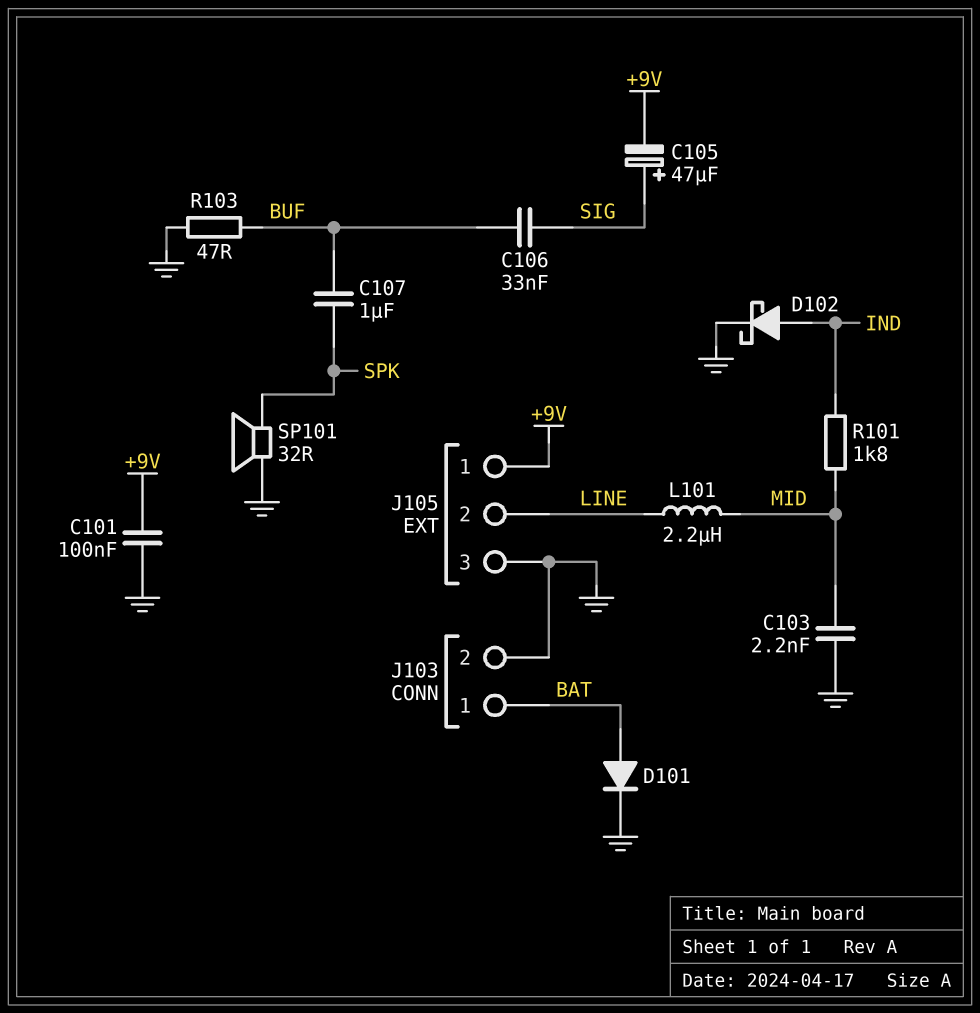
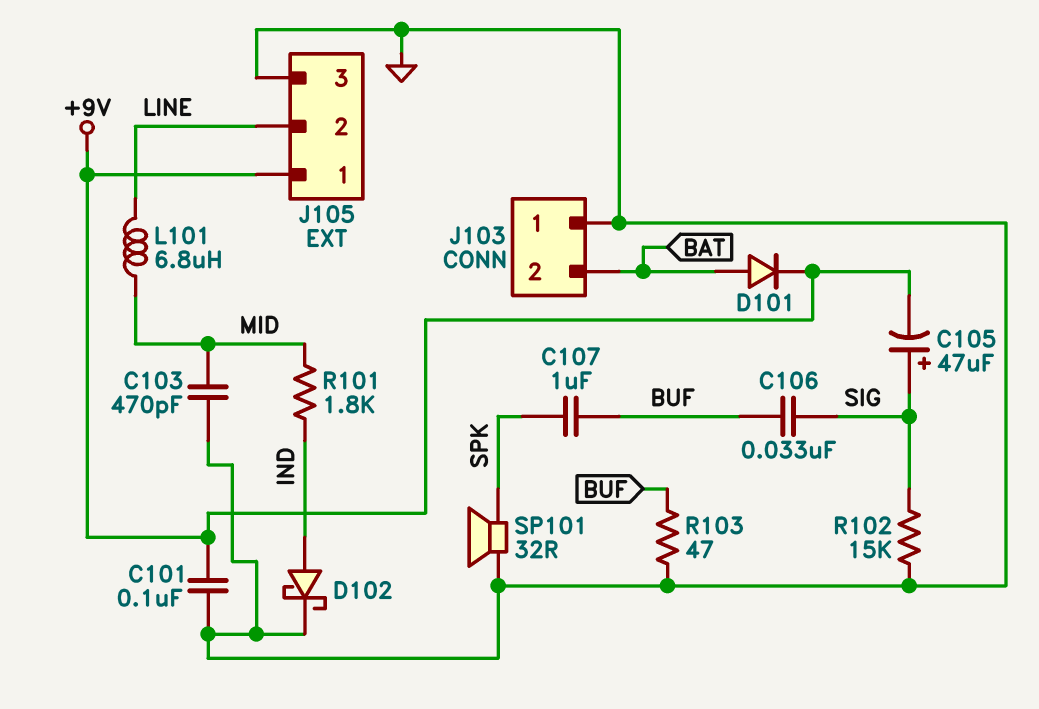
C103: 2.2nF (GND, MID) -> 470pF (GND, MID)
D101: diode (A BAT, K GND) -> diode (A BAT, K +9V)
J103 pin 1: BAT -> GND
J103 pin 2: GND -> BAT
L101: 2.2uH (LINE, MID) -> 6.8uH (LINE, MID)
R102: none -> 15k (GND, SIG)

